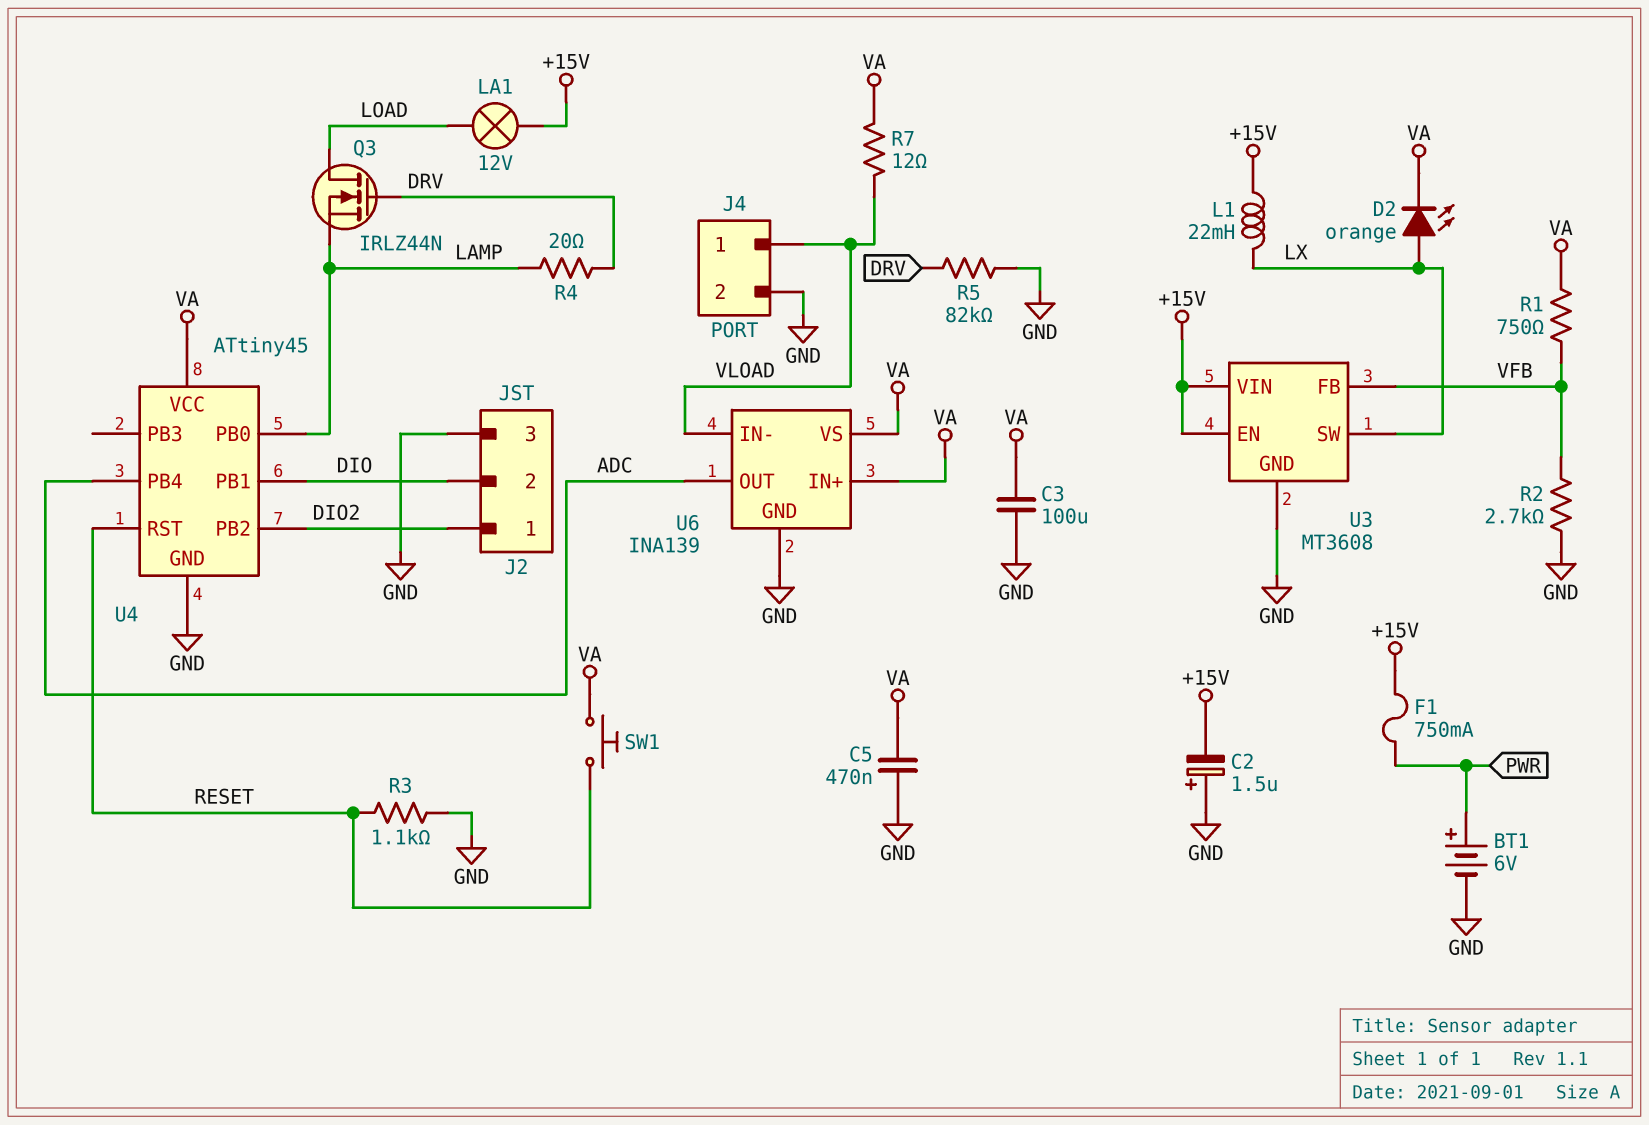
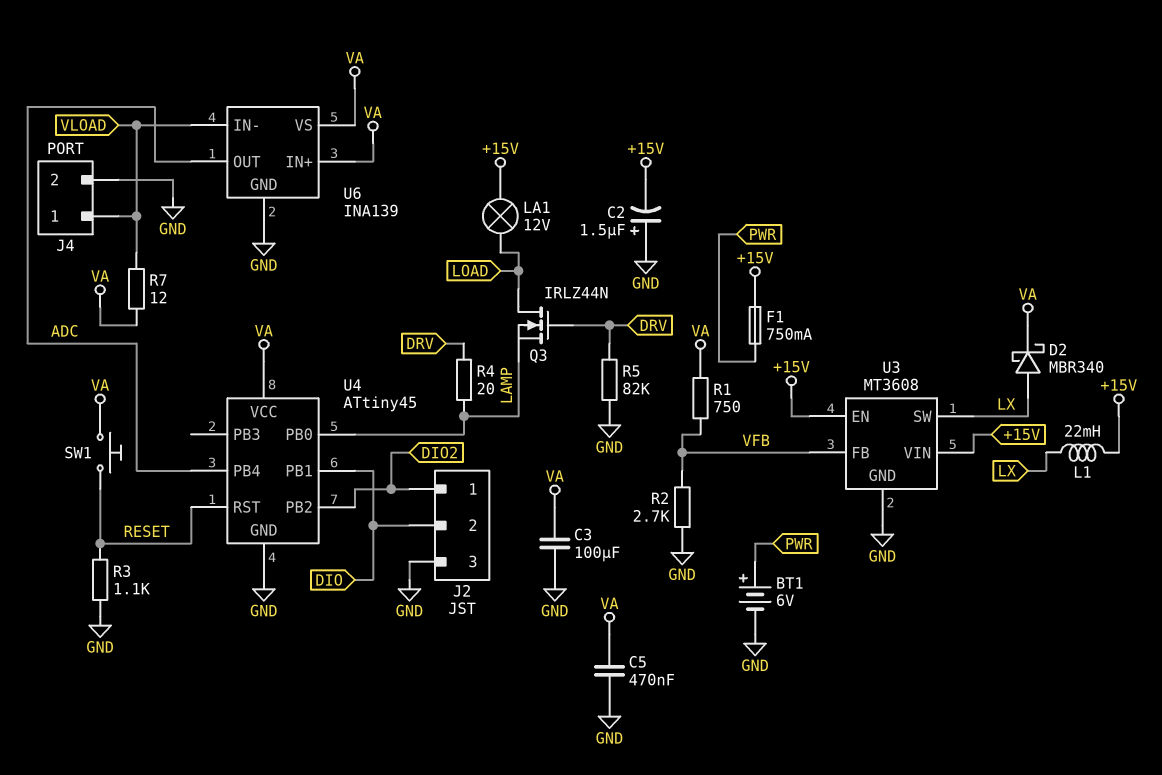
D2: LED orange (A LX, K VA) -> schottky MBR340 (A LX, K VA)

